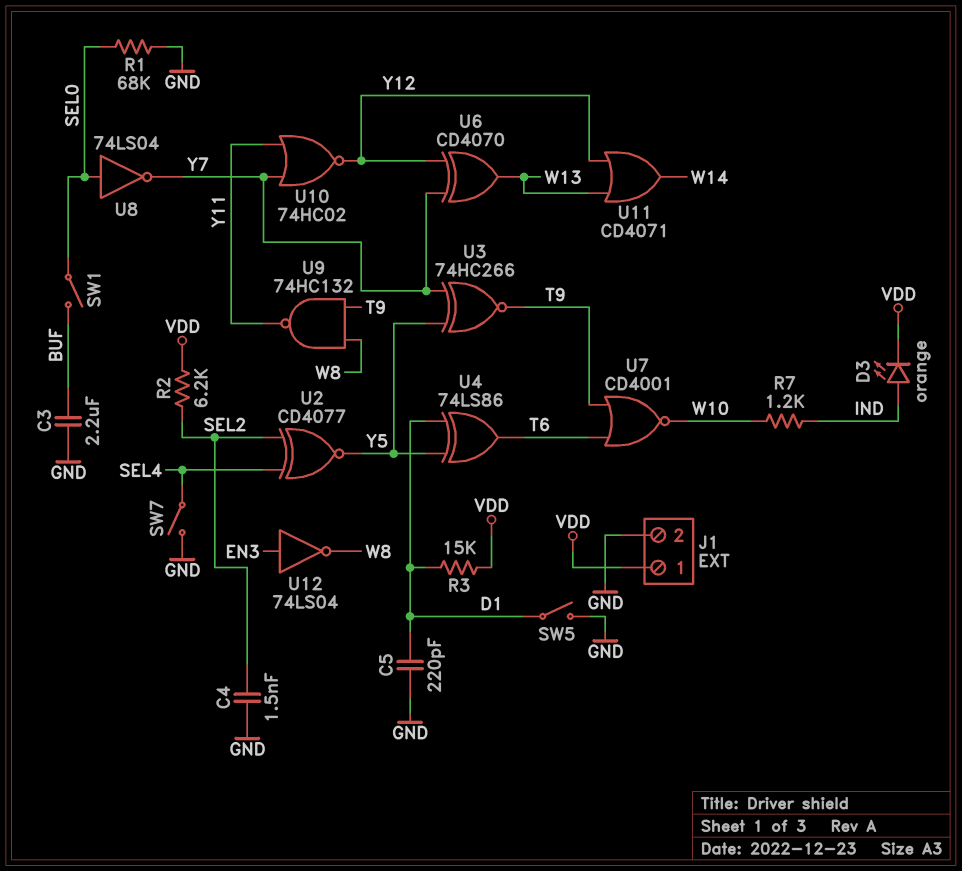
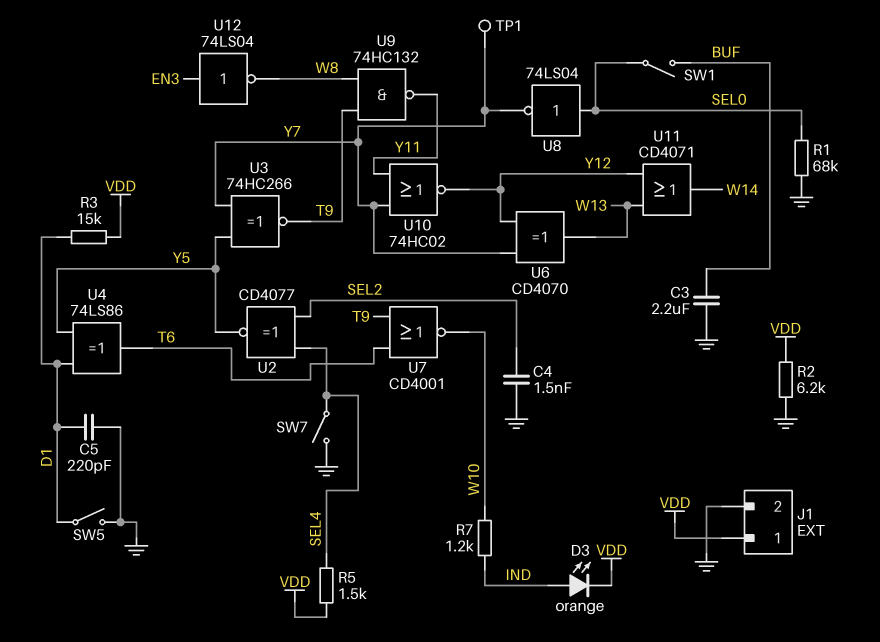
R2: 6.2k (SEL2, VDD) -> 6.2k (GND, VDD)
R5: none -> 1.5k (SEL4, VDD)
TP1: none -> test point (Y7)

